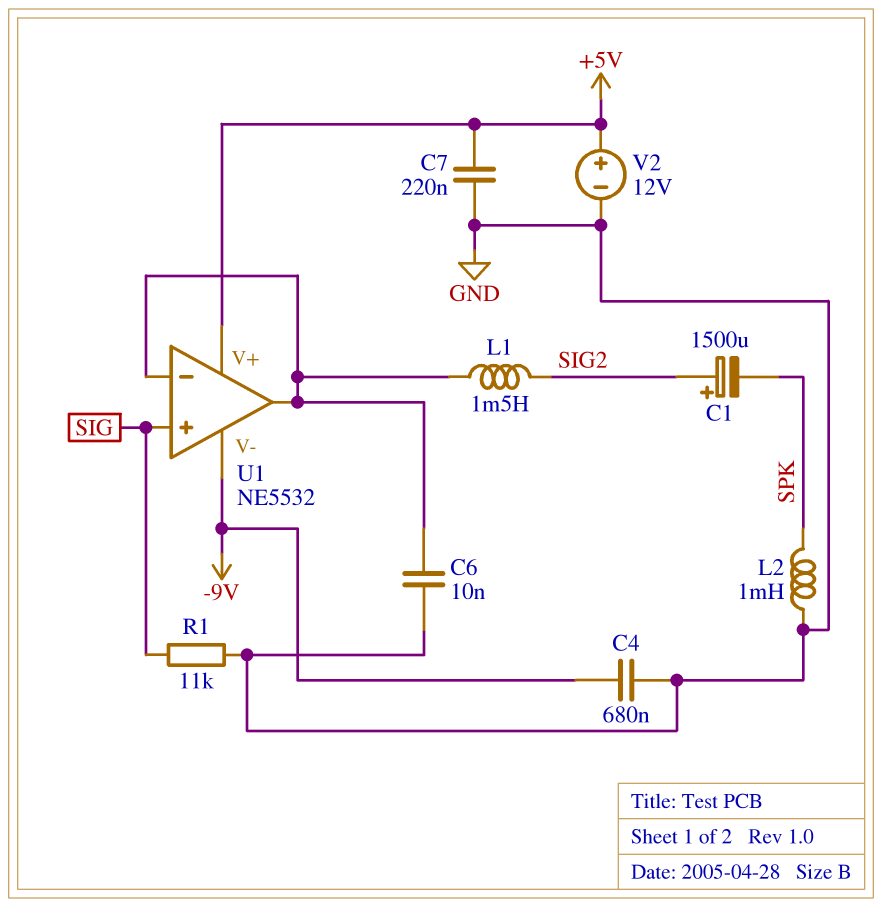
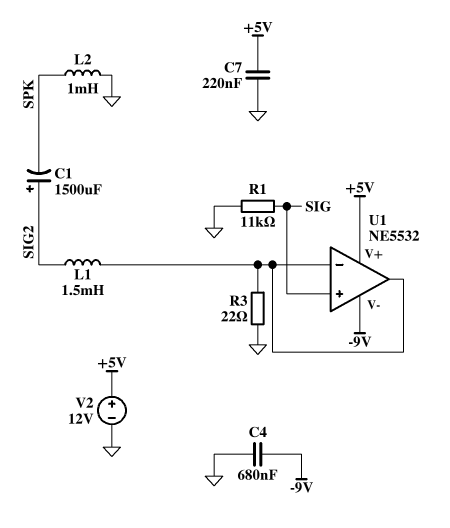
C6: 10nF (GND, U1/in-) -> none
R3: none -> 22 (GND, U1/in-)

